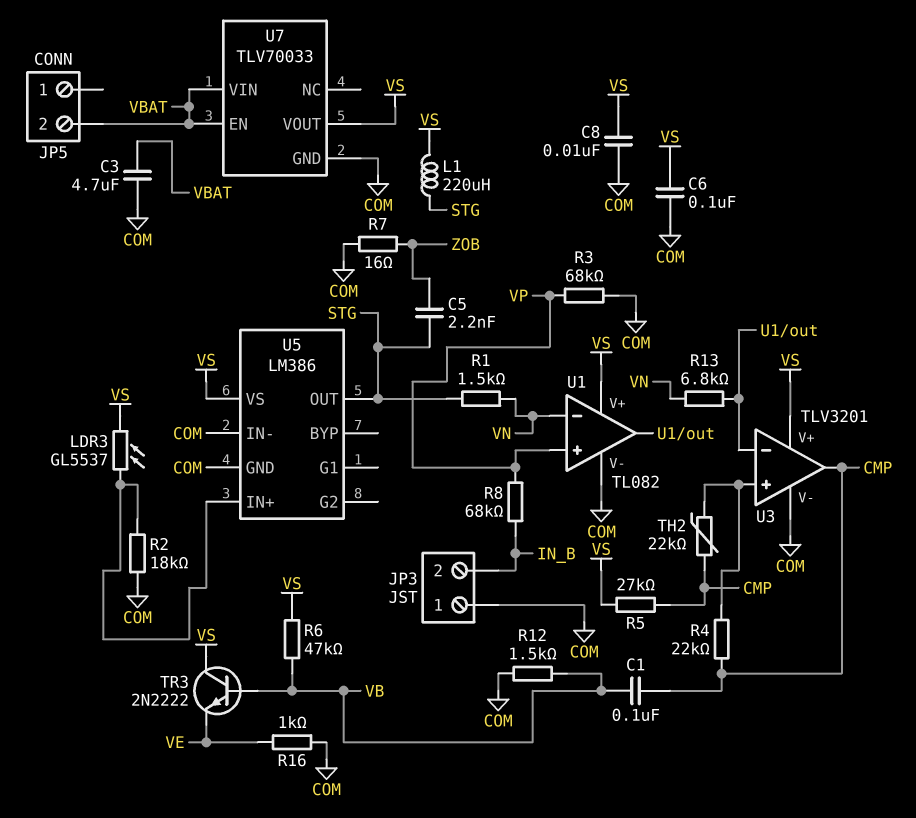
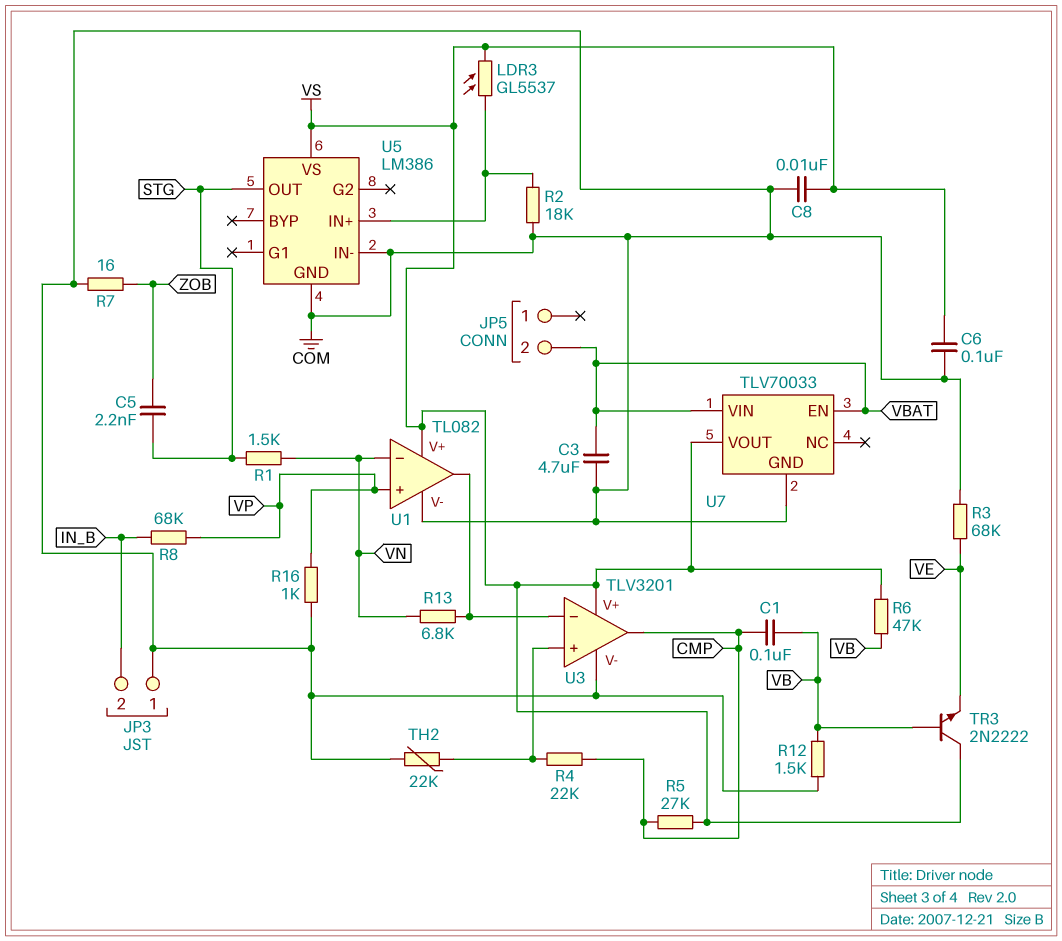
L1: 220uH (STG, VS) -> none
R3: 68k (COM, VP) -> 68k (COM, VE)
R16: 1k (COM, VE) -> 1k (COM, VP)
TH2: 22k (CMP, U3/in+) -> 22k (COM, U3/in+)

